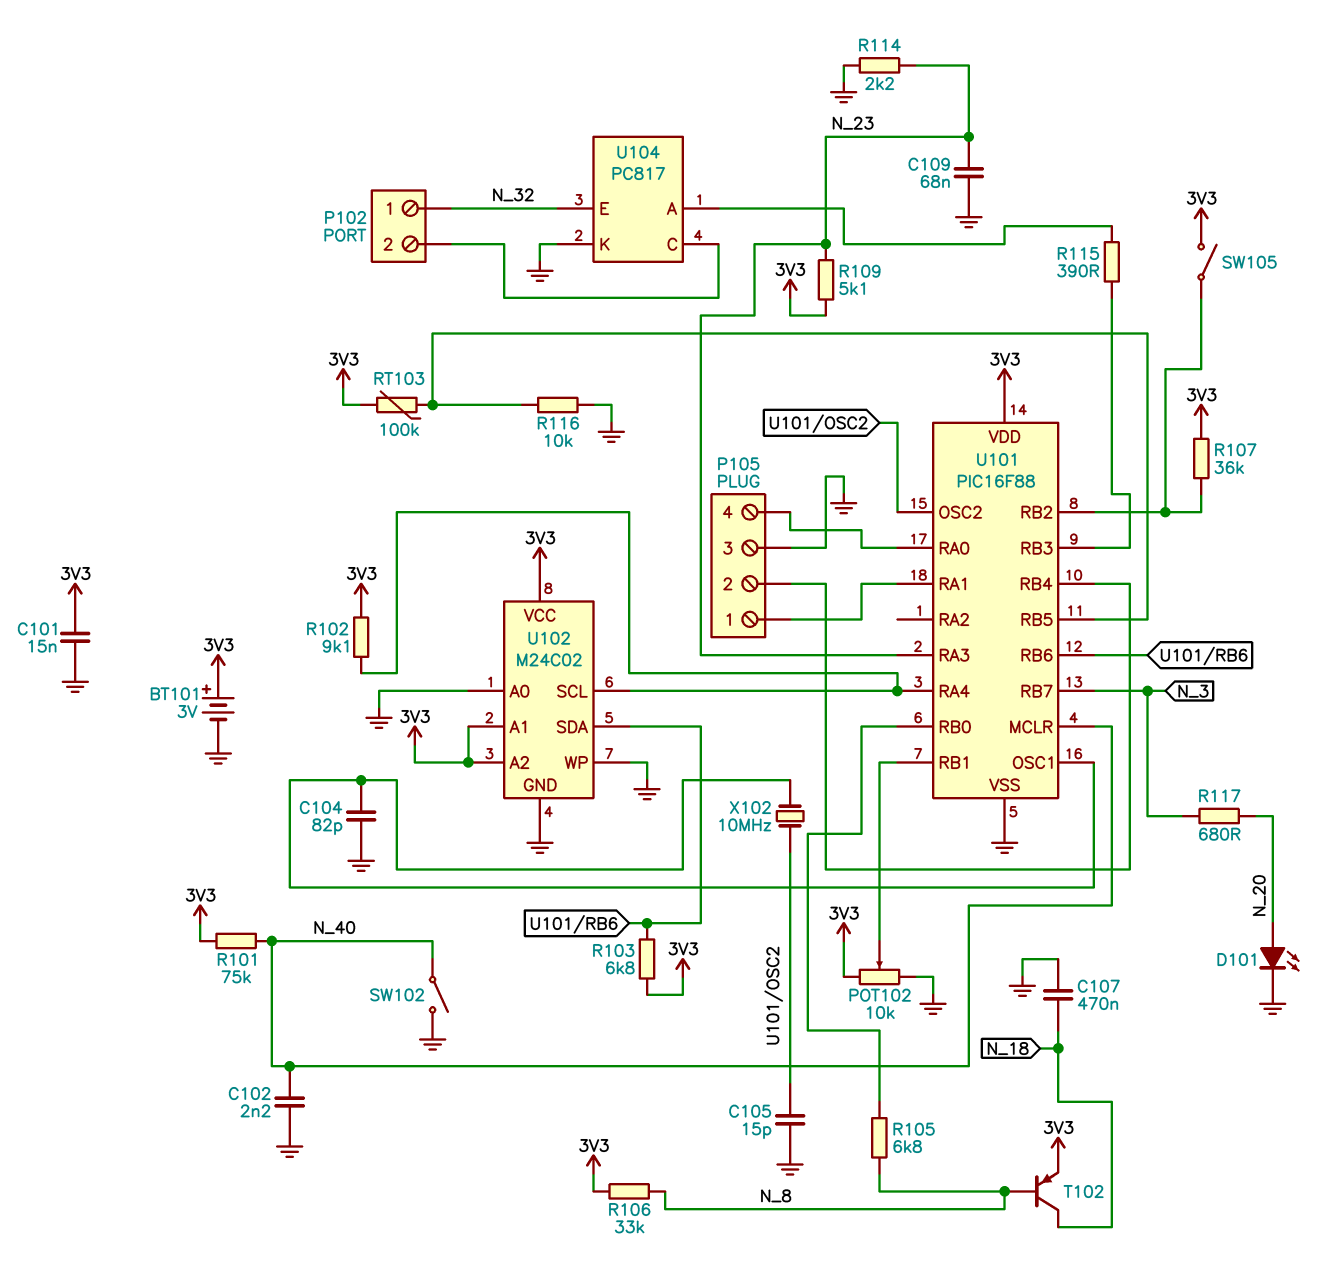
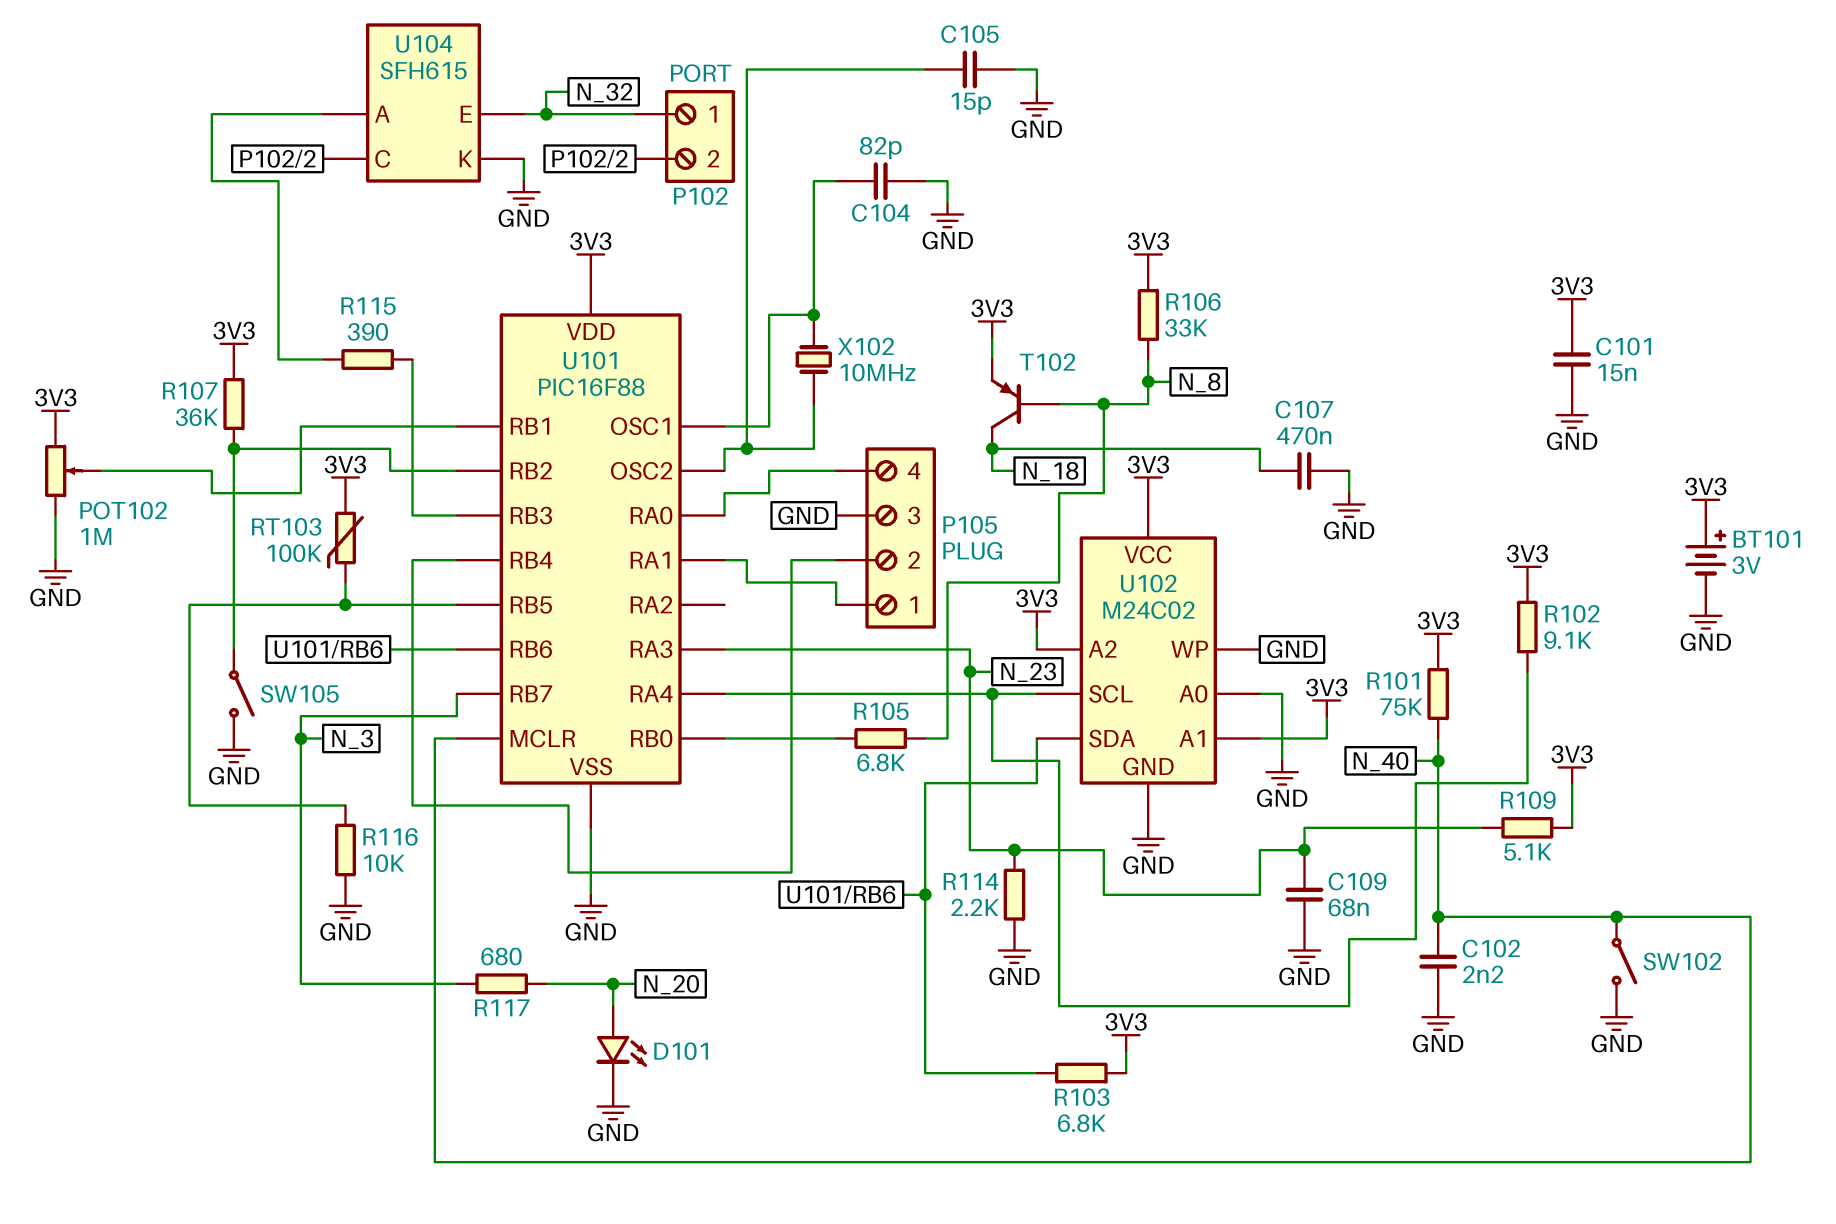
POT102: 10k (3V3, GND, wiper U101/RB1) -> 1M (3V3, GND, wiper U101/RB1)
SW105: switch (3V3, U101/RB2) -> switch (GND, U101/RB2)
U104: PC817 -> SFH615

